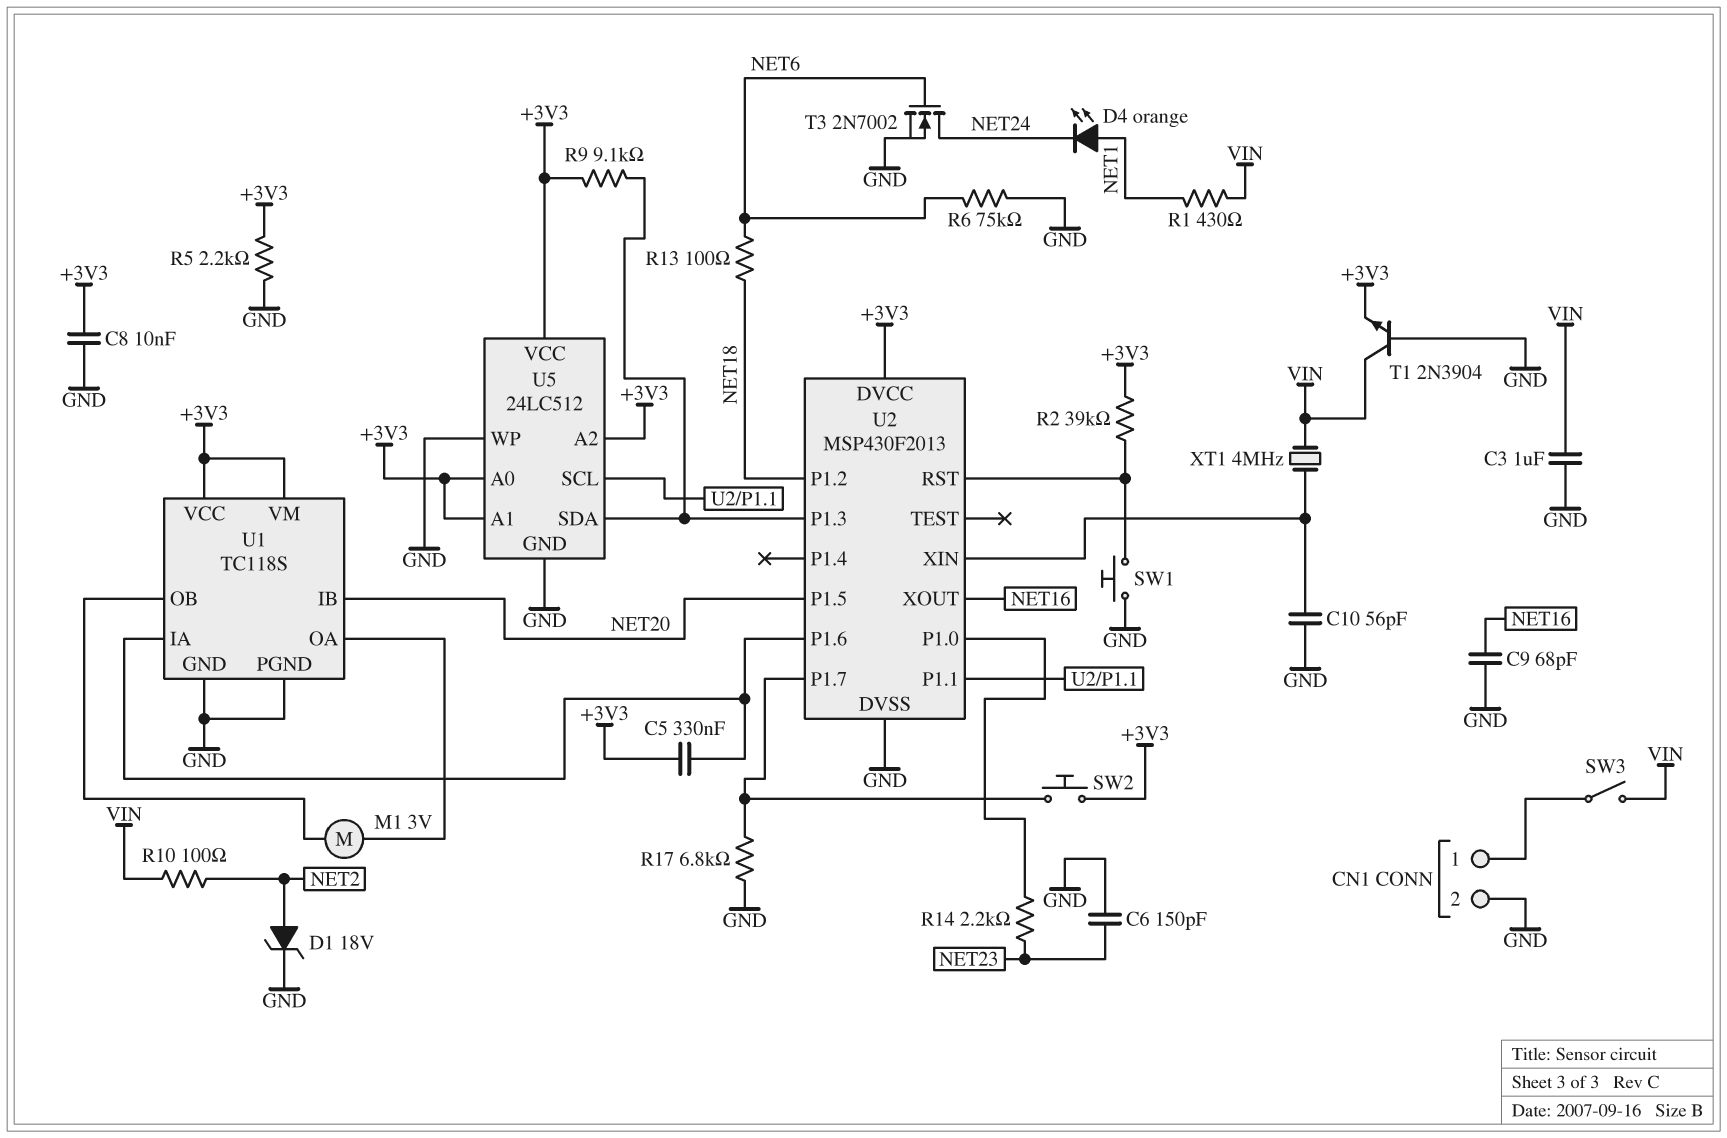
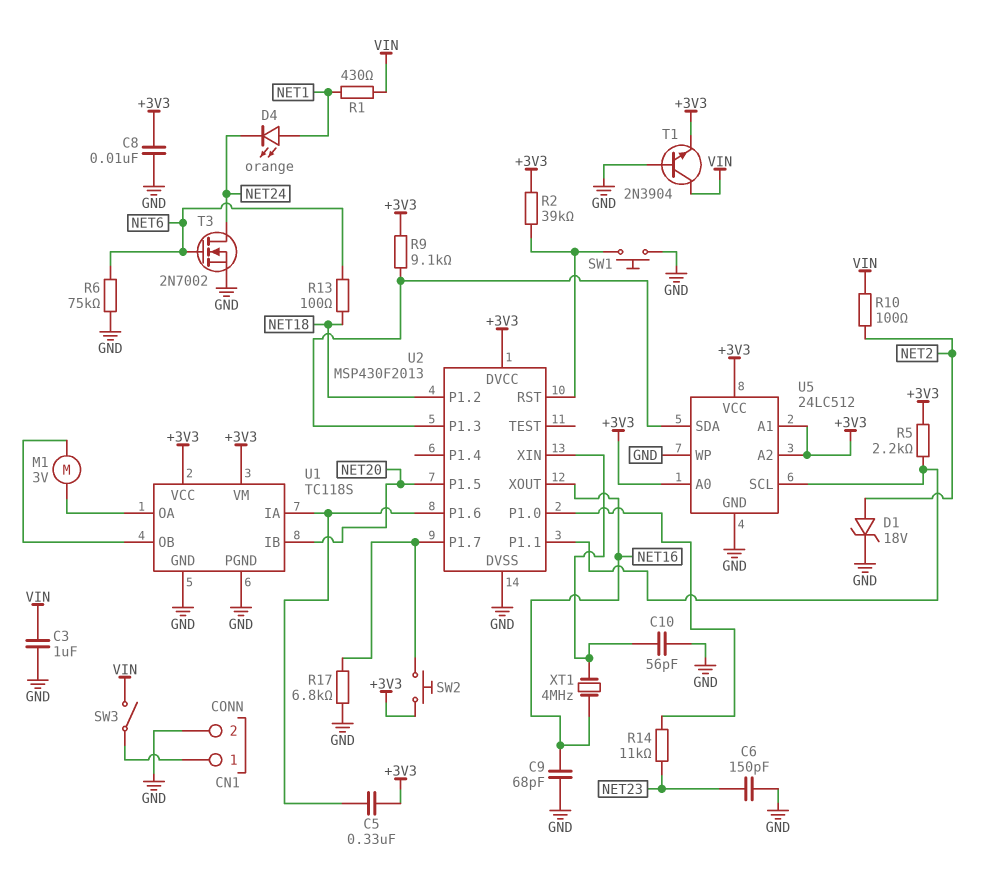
R5: 2.2k (+3V3, GND) -> 2.2k (+3V3, U2/P1.1)
R14: 2.2k (NET23, U2/P1.0) -> 11k (NET23, U2/P1.0)
XT1: 4MHz (U2/XIN, VIN) -> 4MHz (NET16, U2/XIN)

